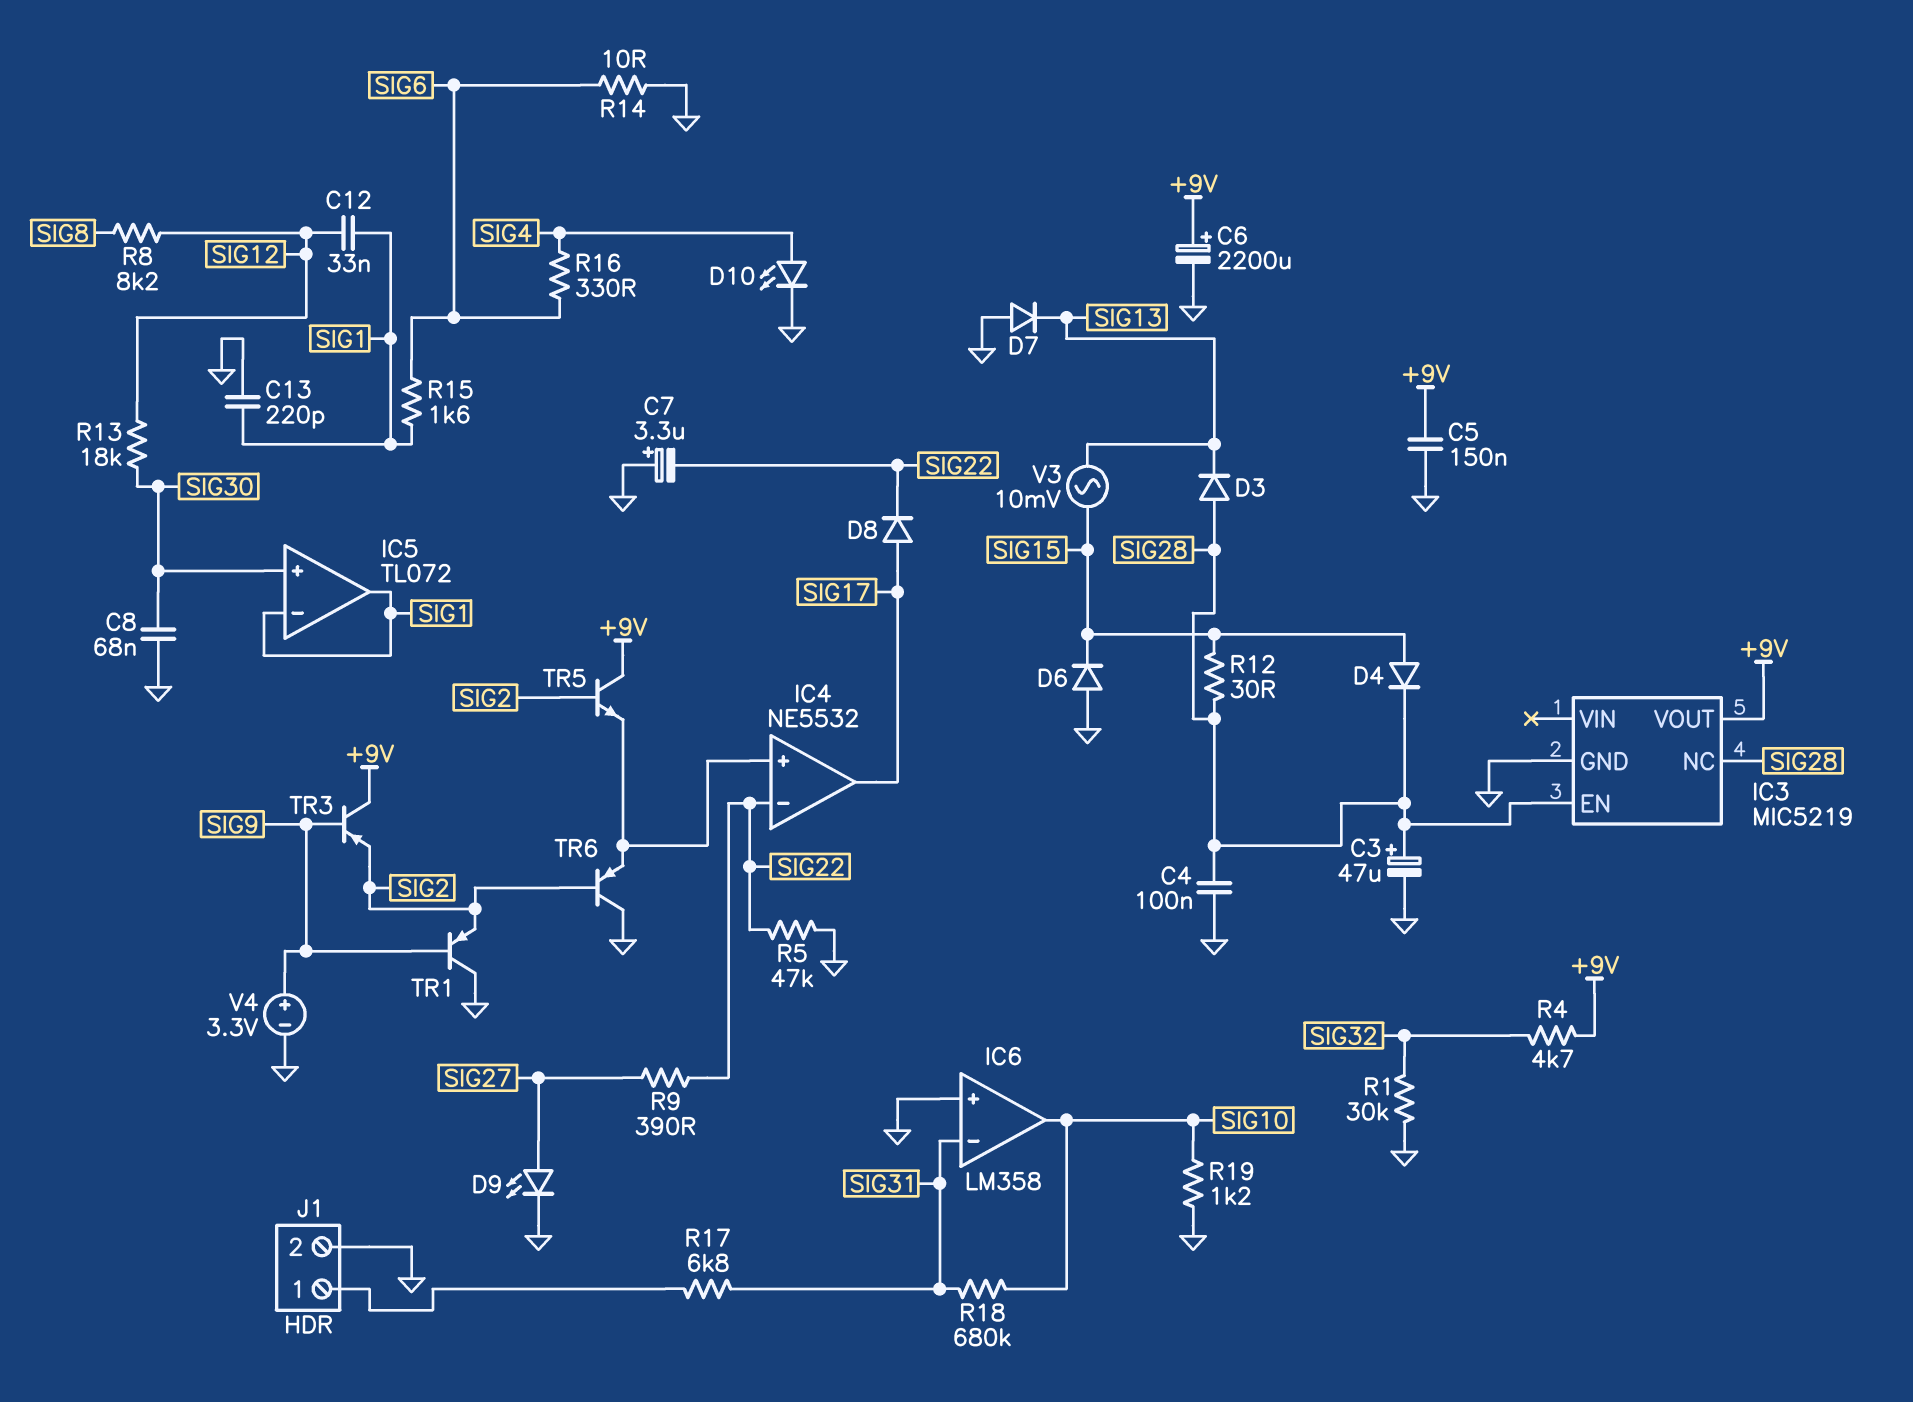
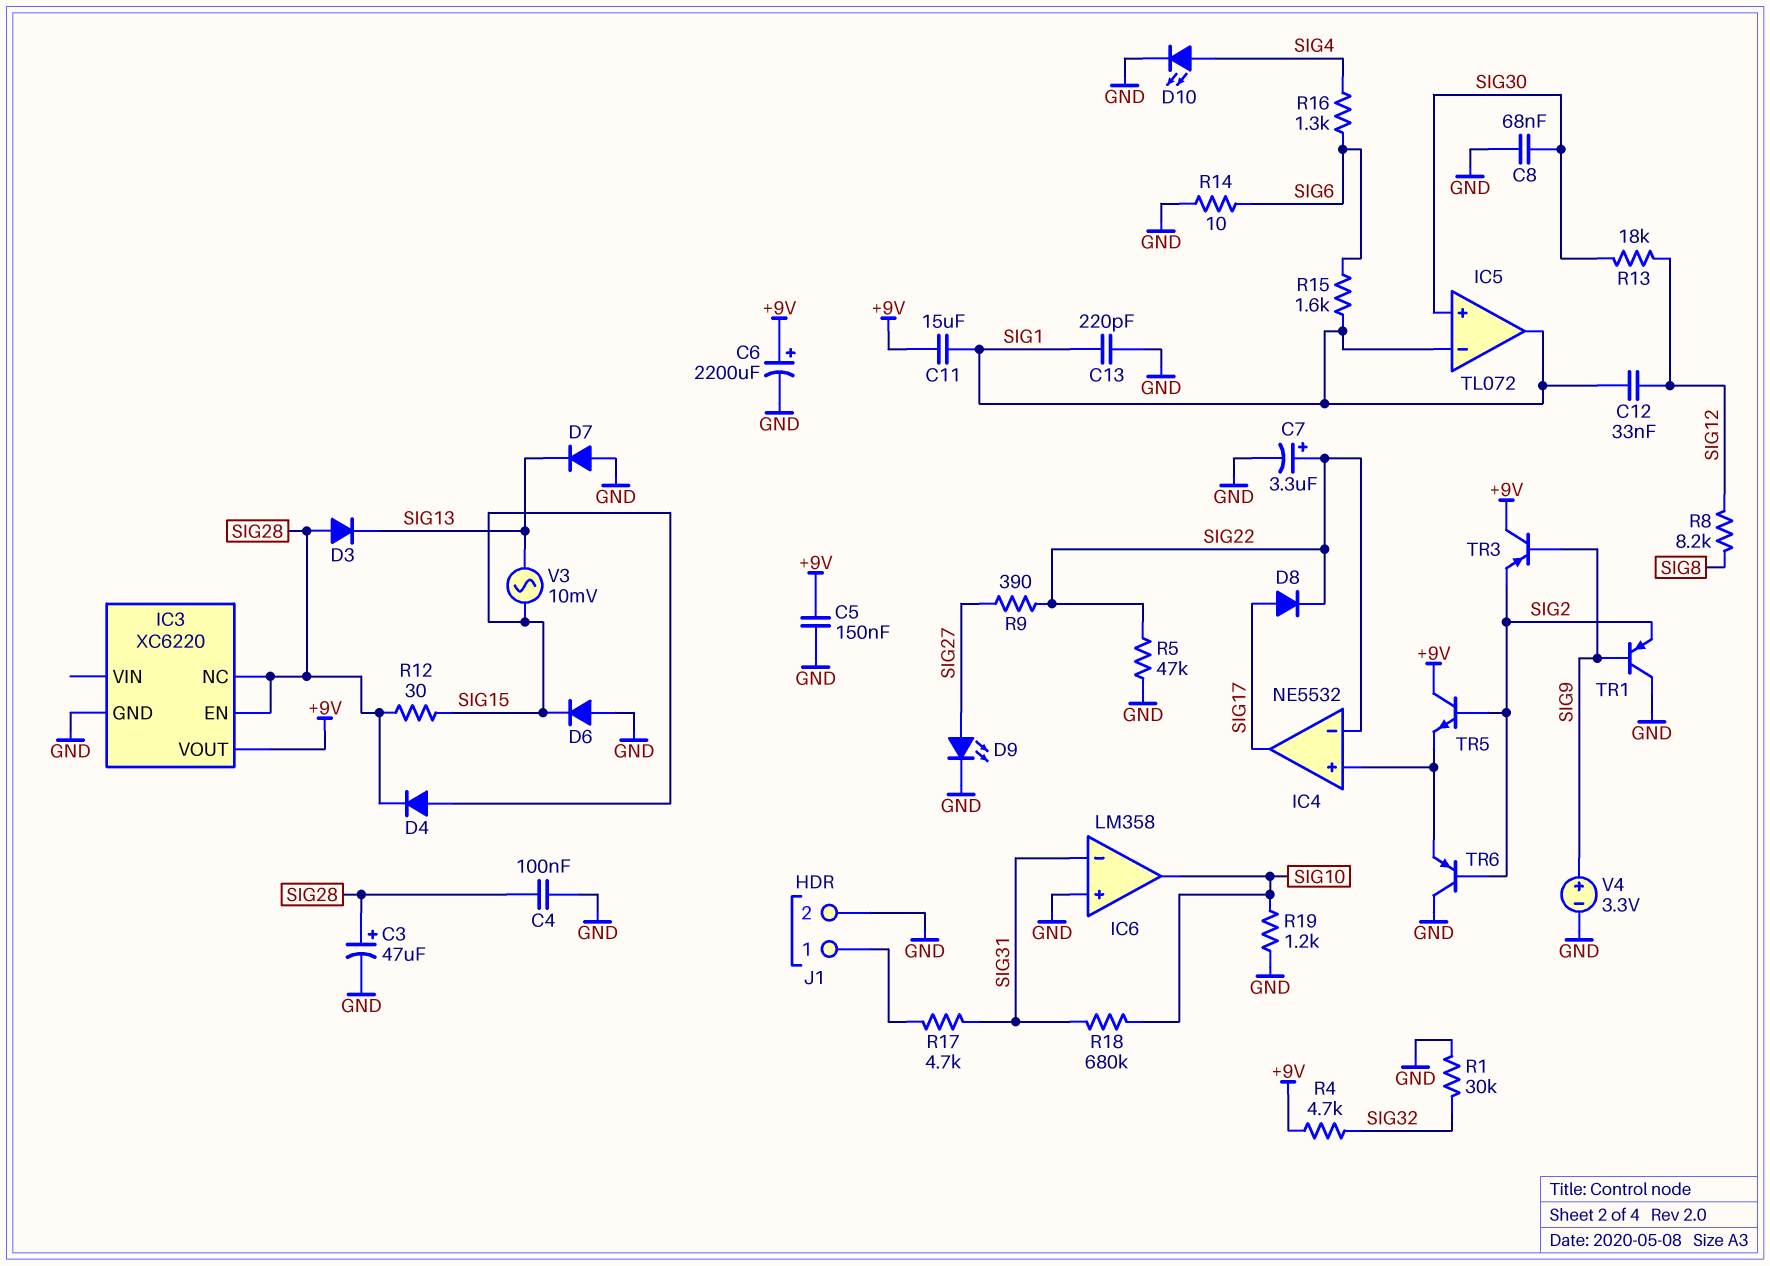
C7: 3.3uF (plus GND, minus SIG22) -> 3.3uF (plus SIG22, minus GND)
C11: none -> 15uF (+9V, SIG1)
IC3: MIC5219 -> XC6220
R16: 330 (SIG4, SIG6) -> 1.3k (SIG4, SIG6)
R17: 6.8k (J1/1, SIG31) -> 4.7k (J1/1, SIG31)

